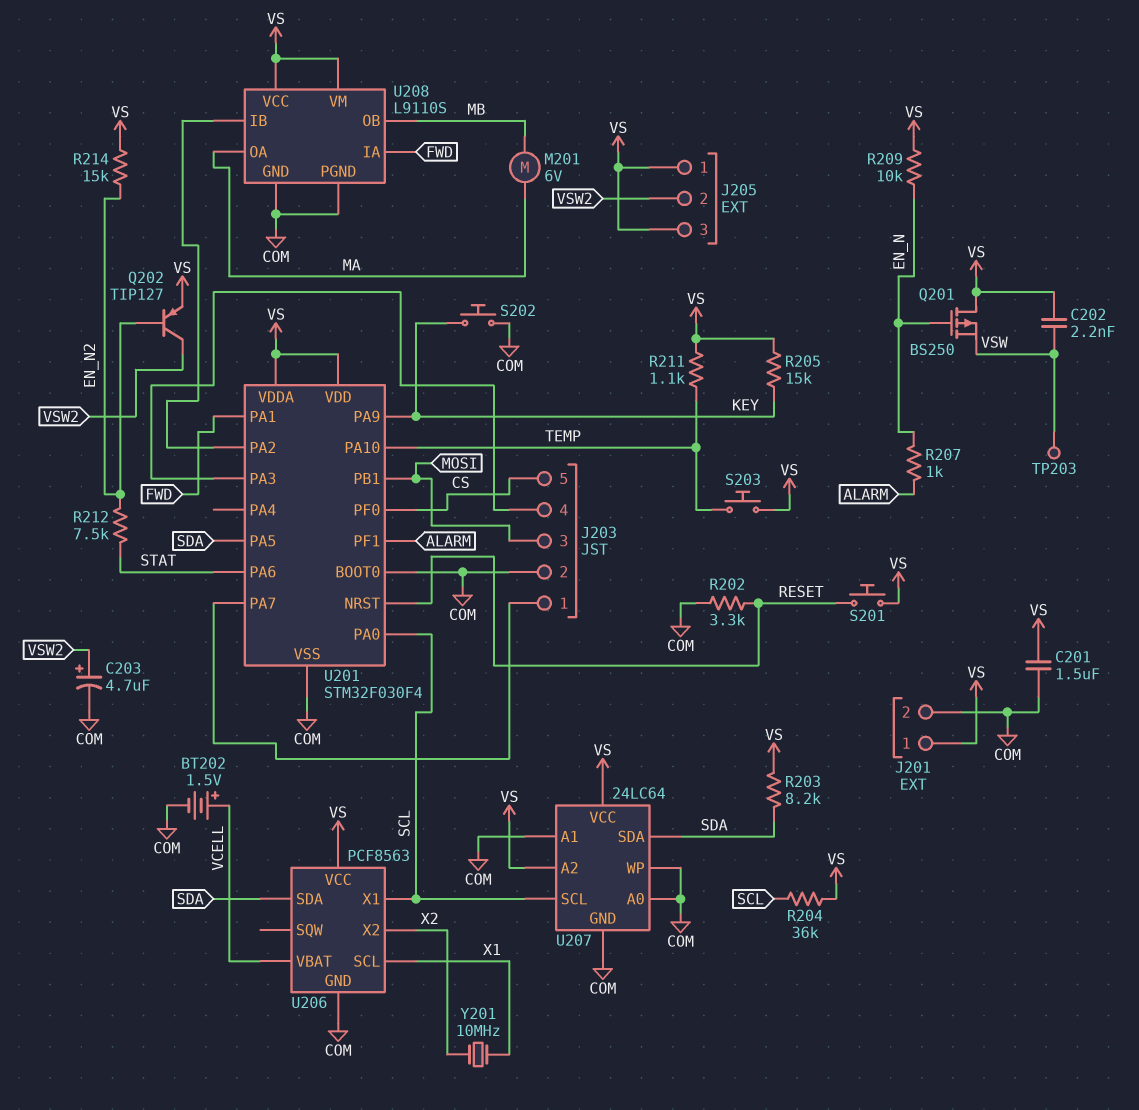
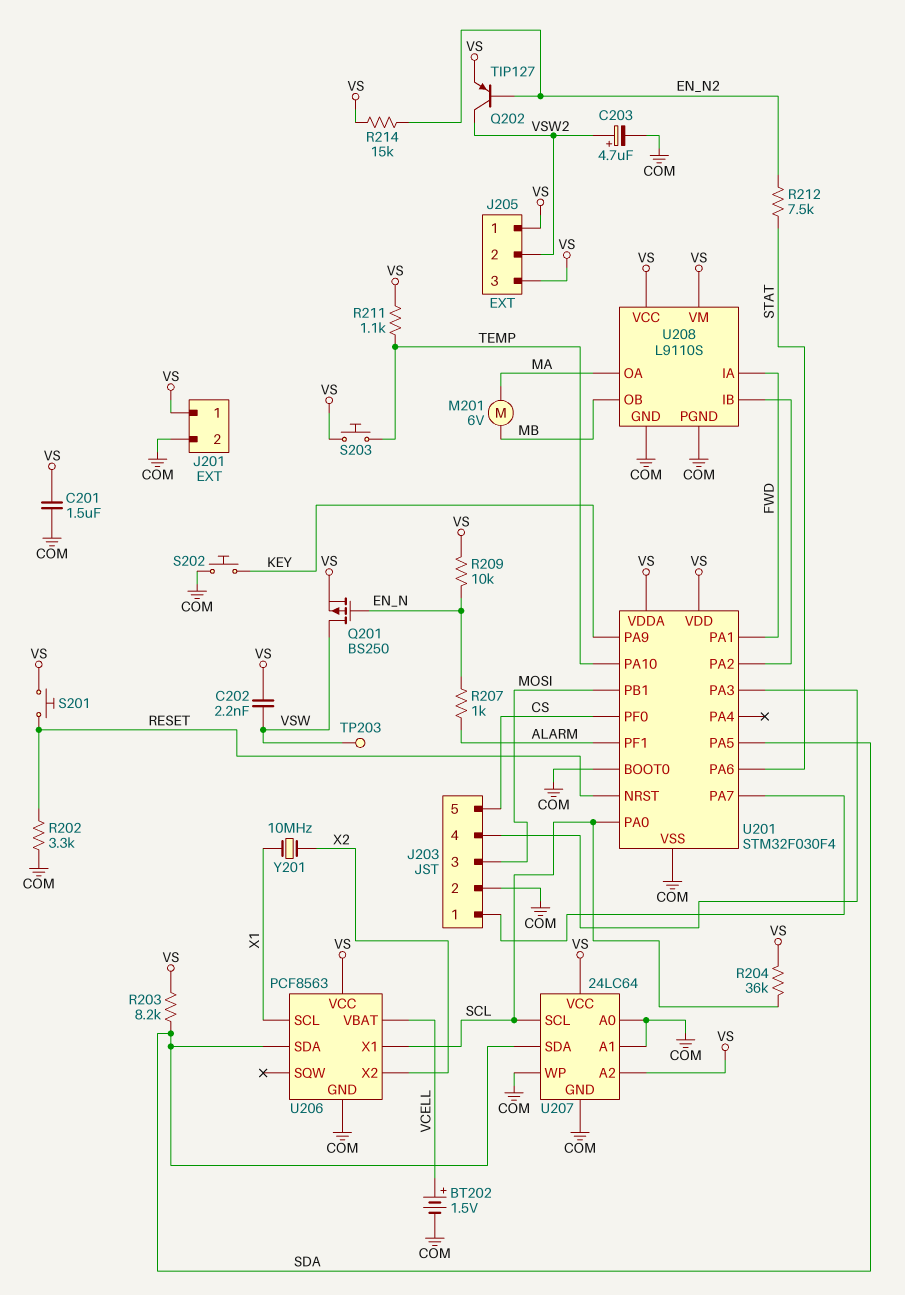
Q201: PMOS BS250 (G EN_N, D VS, S VSW) -> PMOS BS250 (G EN_N, D VSW, S VS)
R205: 15k (KEY, VS) -> none

